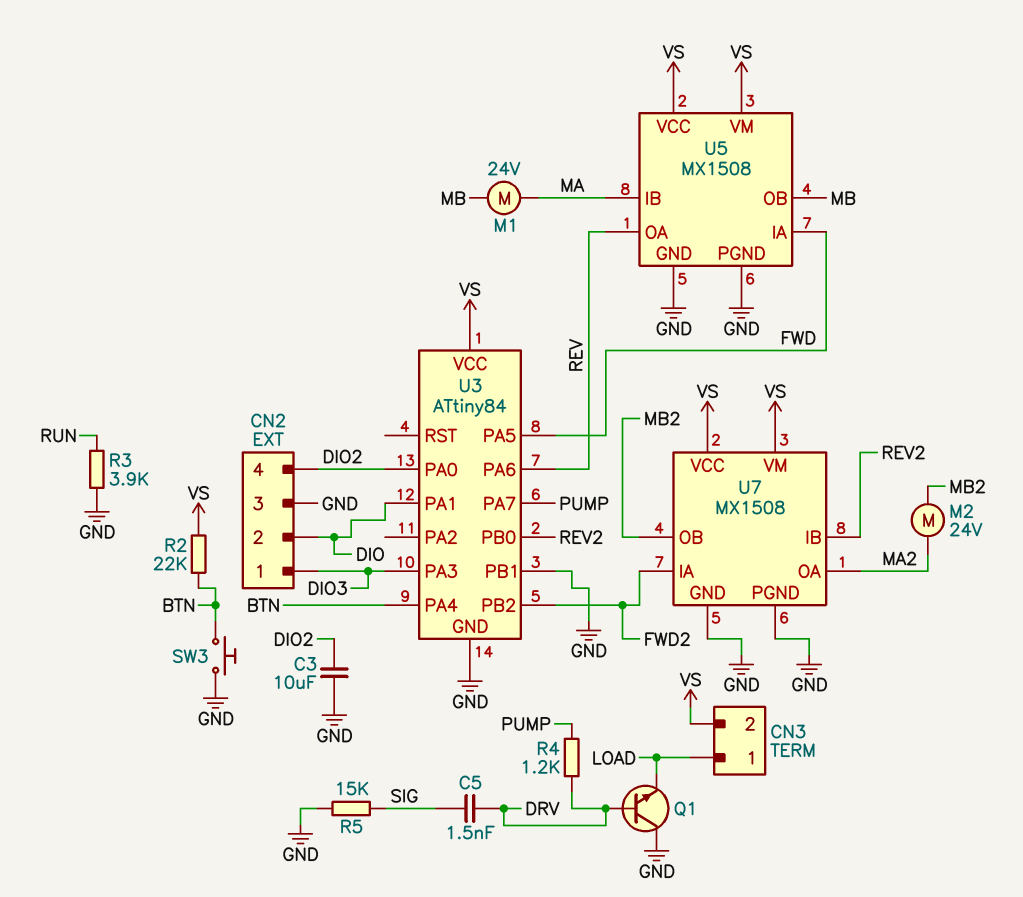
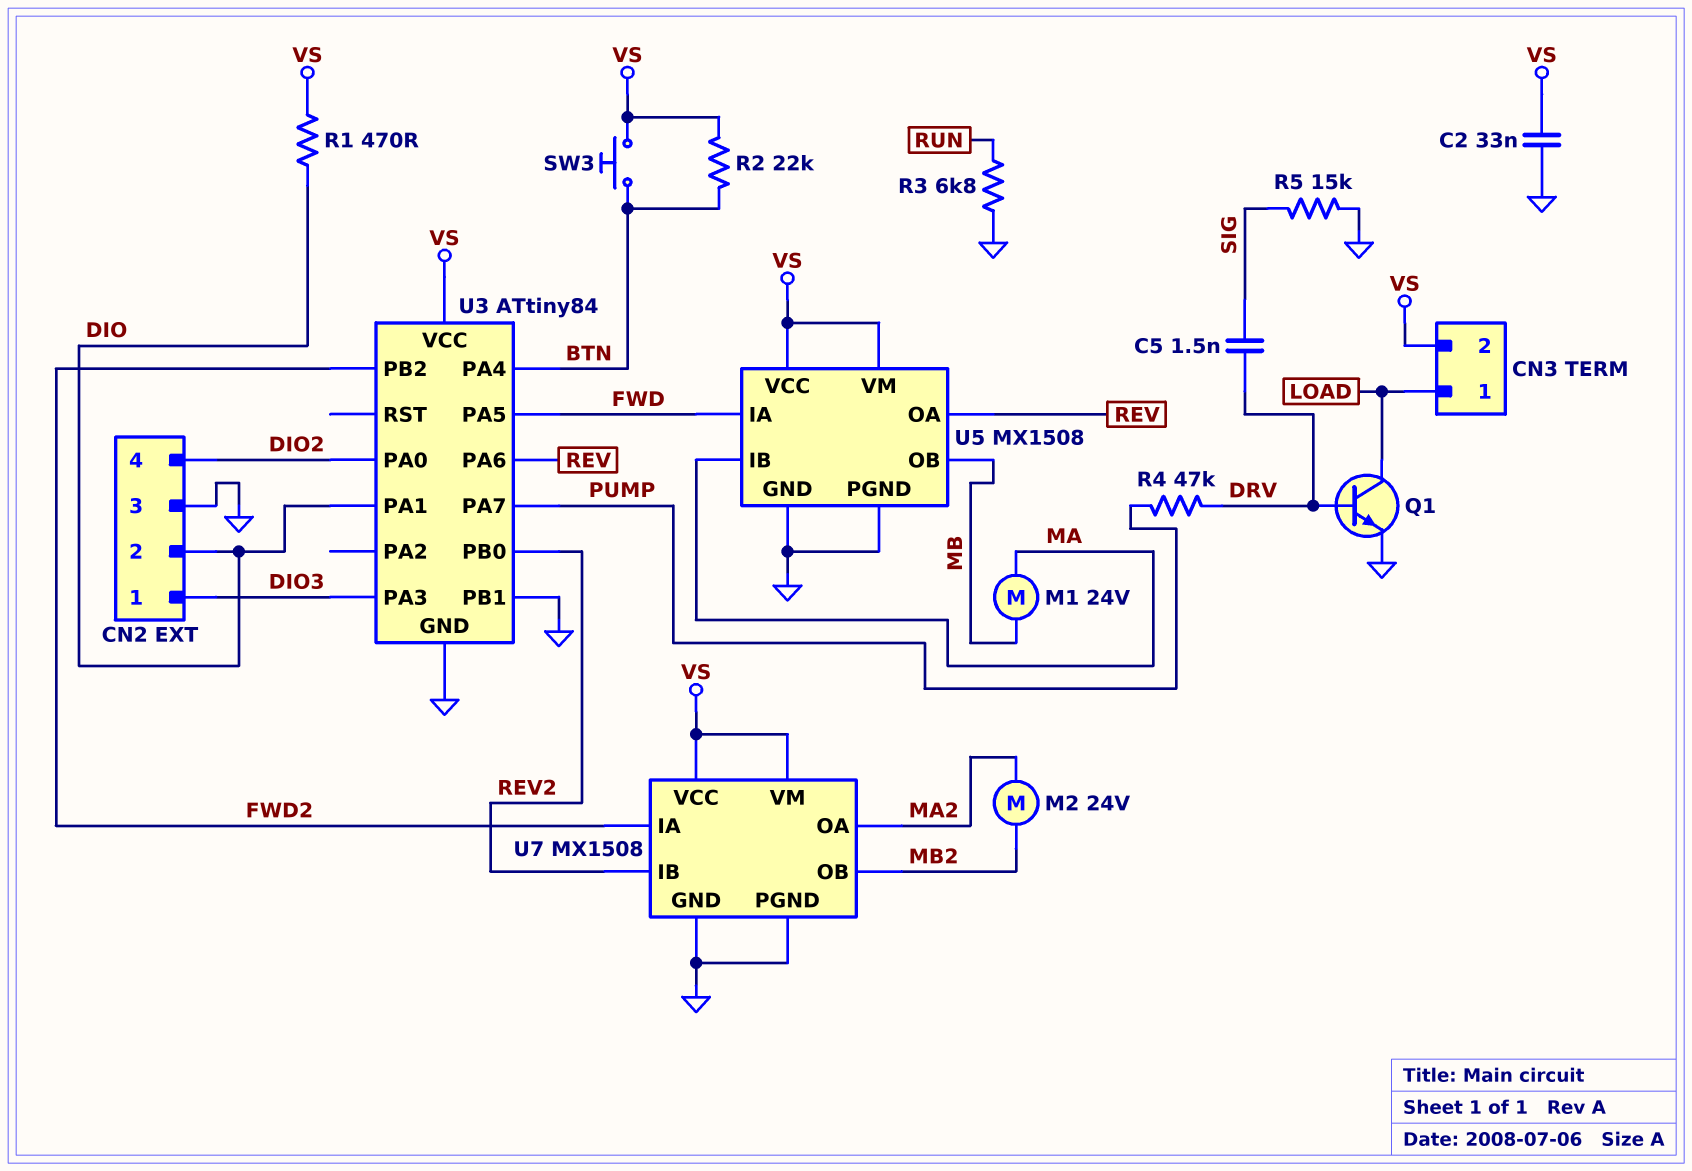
C2: none -> 33nF (GND, VS)
C3: 10uF (DIO2, GND) -> none
Q1: NPN (B DRV, C GND, E LOAD) -> NPN (B DRV, C LOAD, E GND)
R1: none -> 470 (DIO, VS)
R3: 3.9k (GND, RUN) -> 6.8k (GND, RUN)
R4: 1.2k (DRV, PUMP) -> 47k (DRV, PUMP)
SW3: button (BTN, GND) -> button (BTN, VS)

